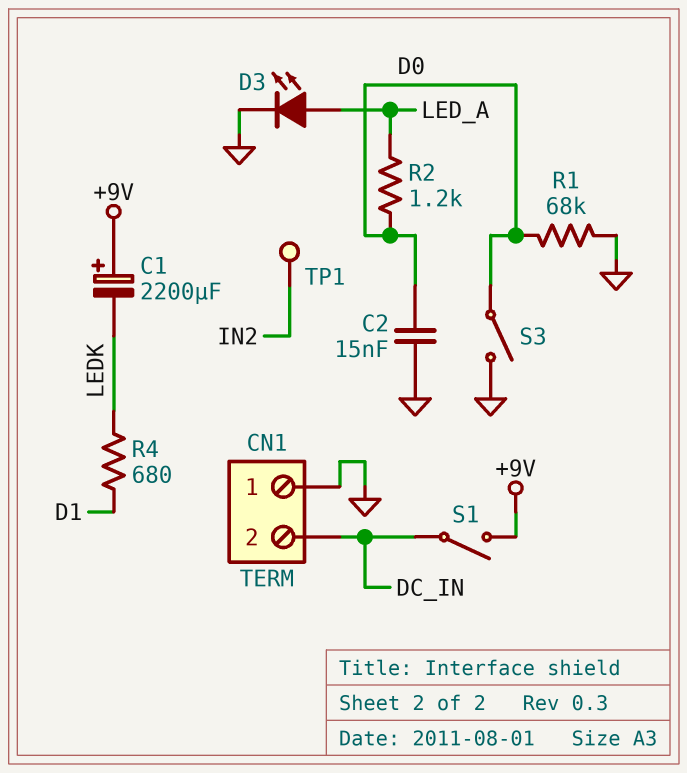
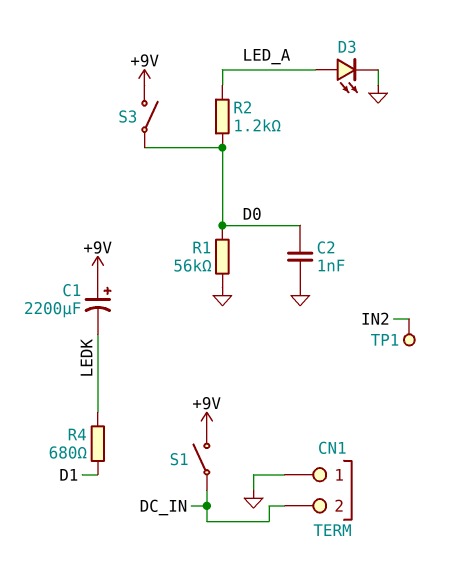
C2: 15nF (D0, GND) -> 1nF (D0, GND)
R1: 68k (D0, GND) -> 56k (D0, GND)
S3: switch (D0, GND) -> switch (+9V, D0)

